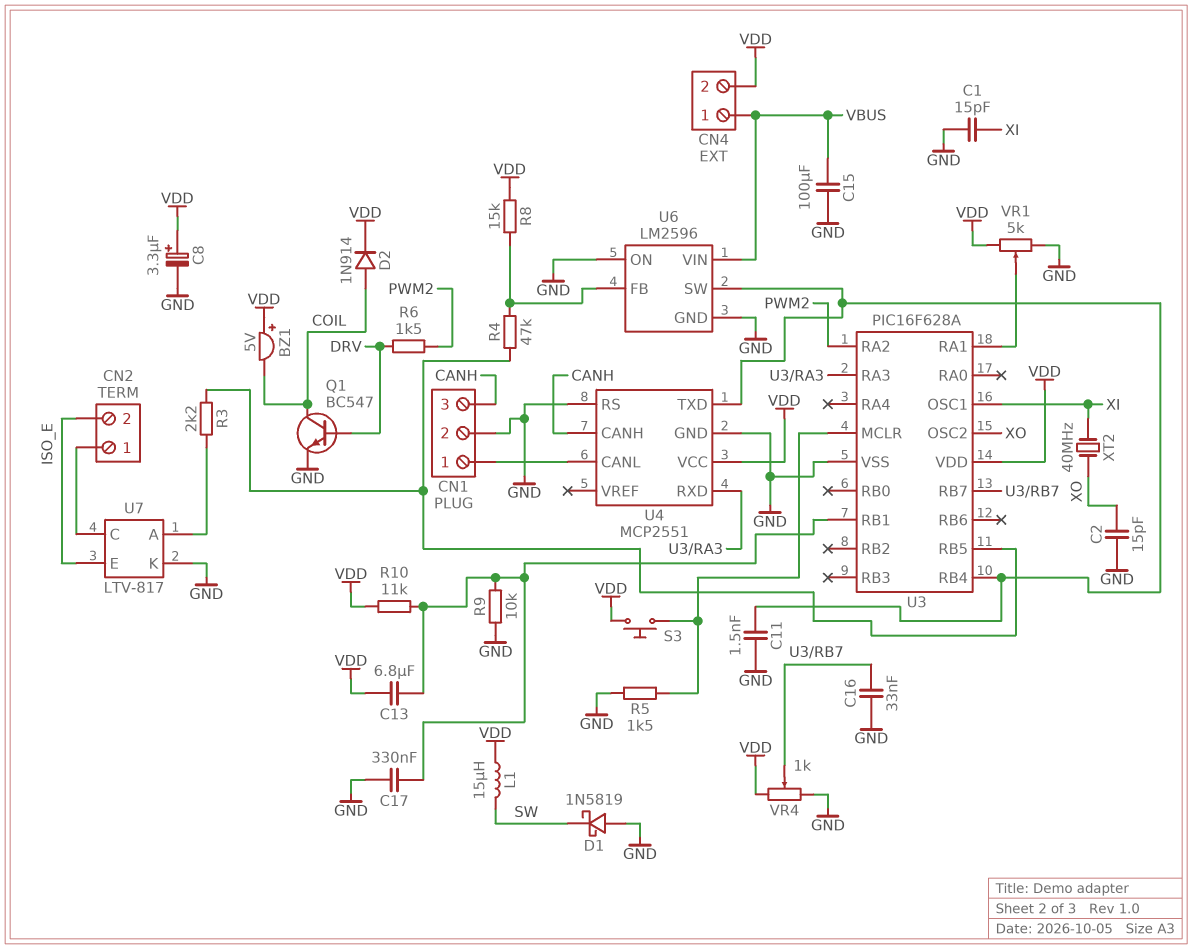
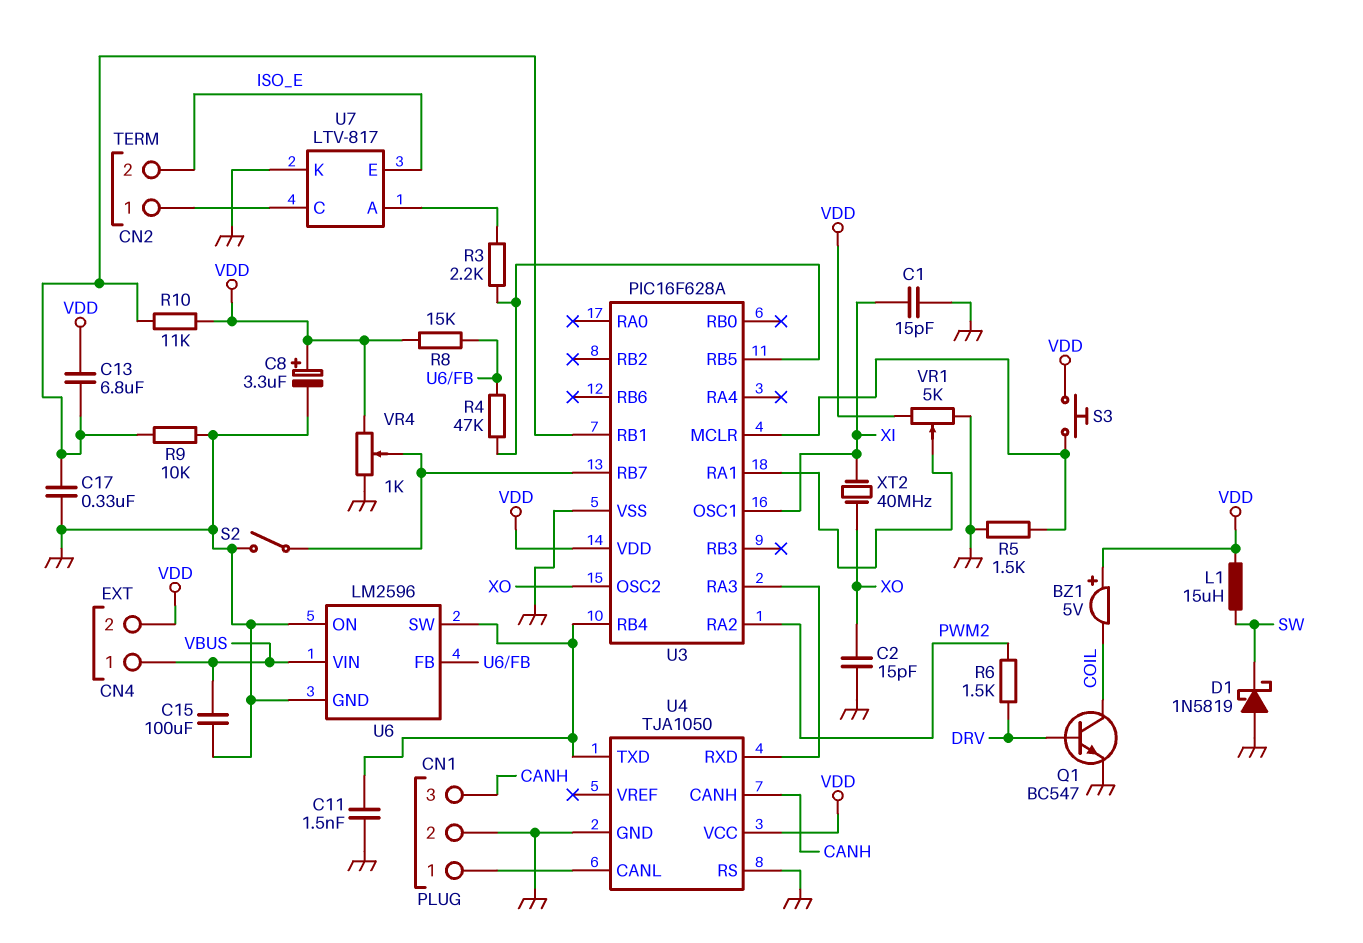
C16: 33nF (GND, U3/RB7) -> none
D2: diode 1N914 (A COIL, K VDD) -> none
S2: none -> switch (GND, U3/RB7)
U4: MCP2551 -> TJA1050

